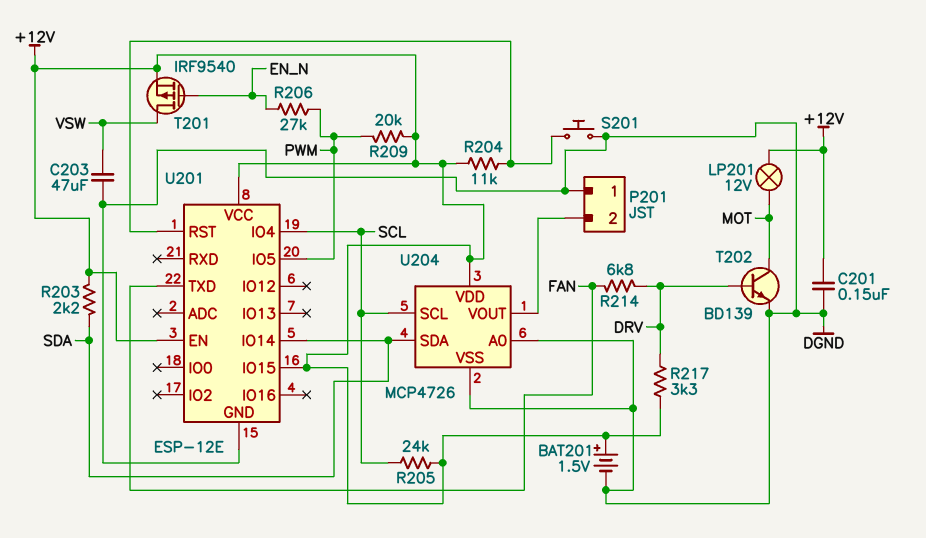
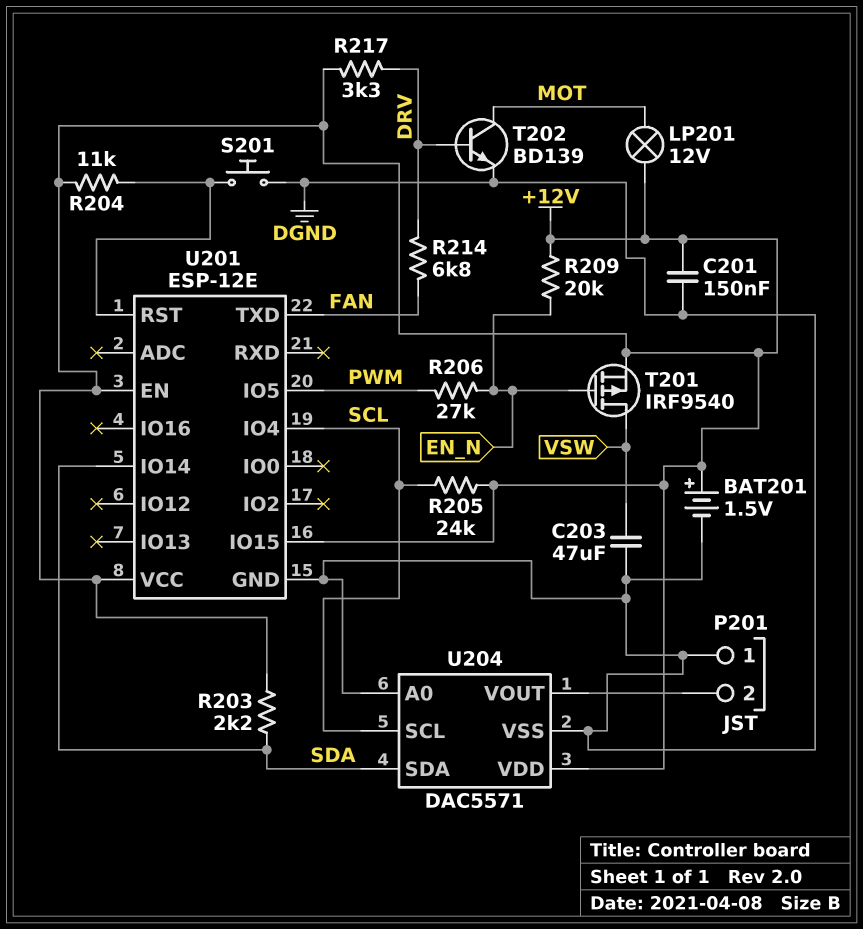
R209: 20k (+12V, PWM) -> 20k (+12V, EN_N)
U204: MCP4726 -> DAC5571

